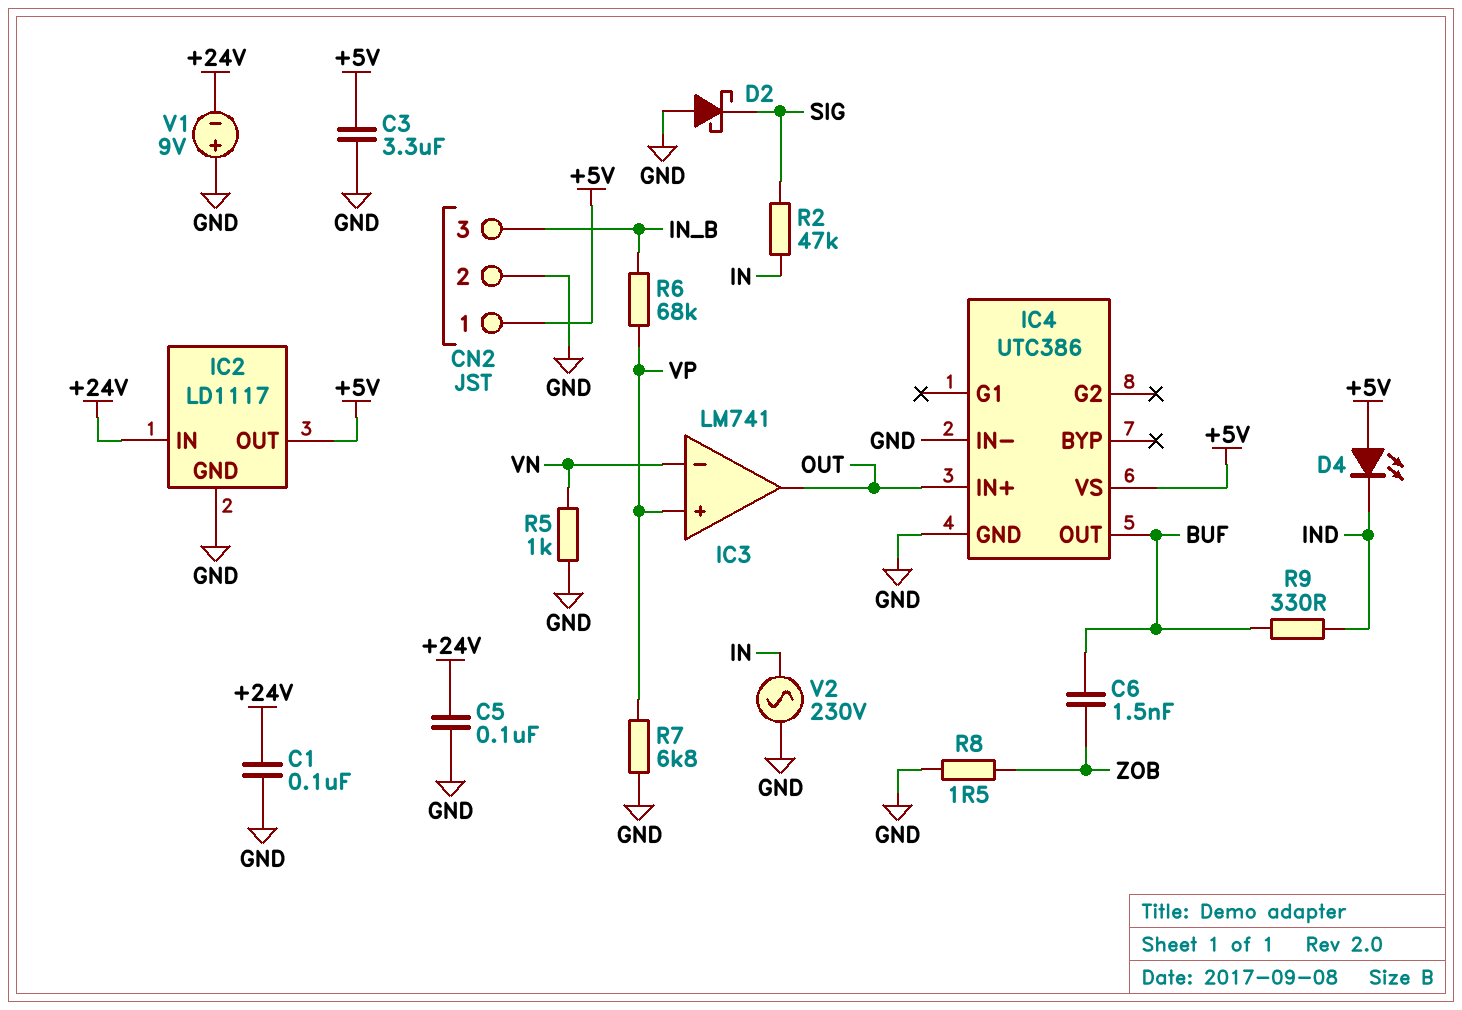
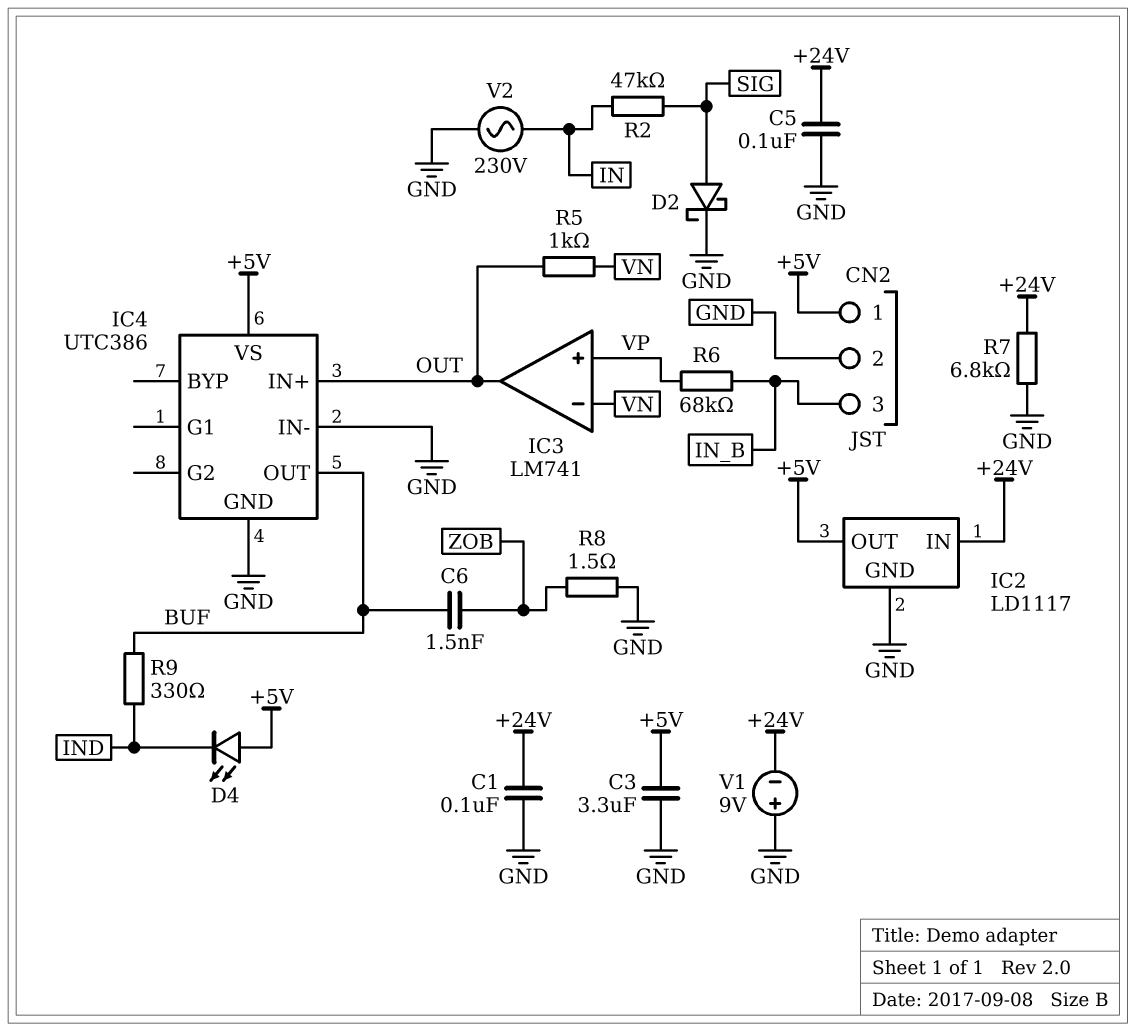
D2: schottky (A GND, K SIG) -> schottky (A SIG, K GND)
R5: 1k (GND, VN) -> 1k (OUT, VN)
R7: 6.8k (GND, VP) -> 6.8k (+24V, GND)

